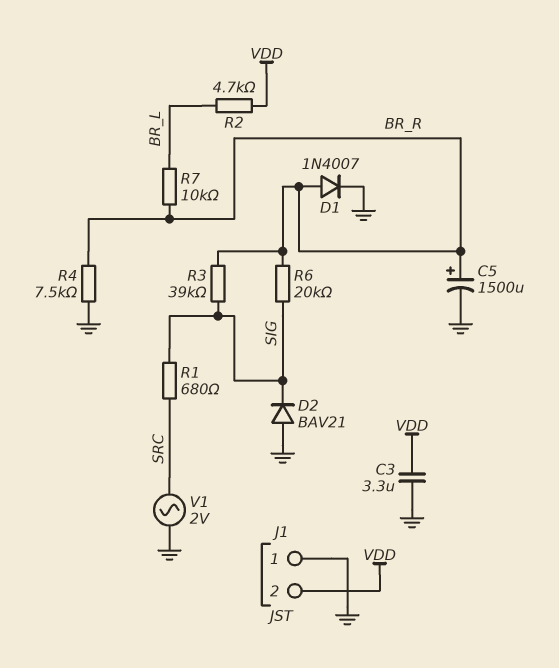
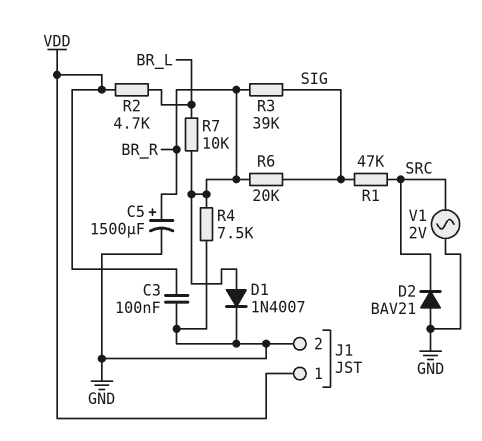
C3: 3.3uF (GND, VDD) -> 100nF (GND, VDD)
D2: diode BAV21 (A GND, K SIG) -> diode BAV21 (A GND, K SRC)
J1 pin 1: GND -> VDD
J1 pin 2: VDD -> GND
R1: 680 (SIG, SRC) -> 47k (SIG, SRC)

